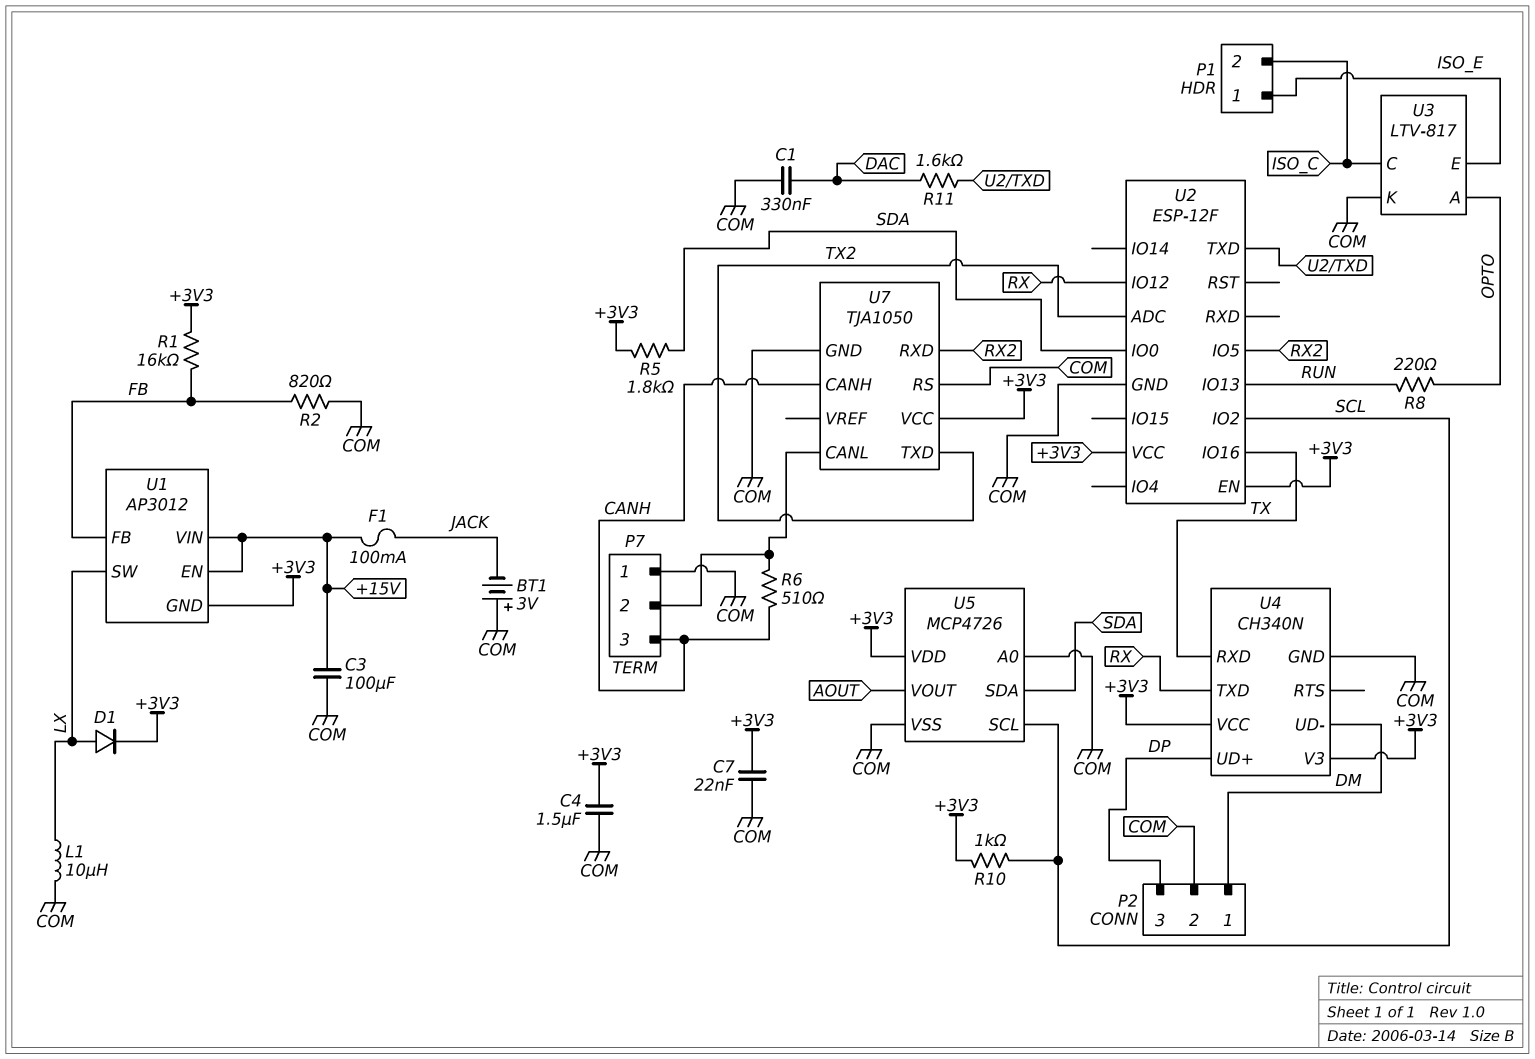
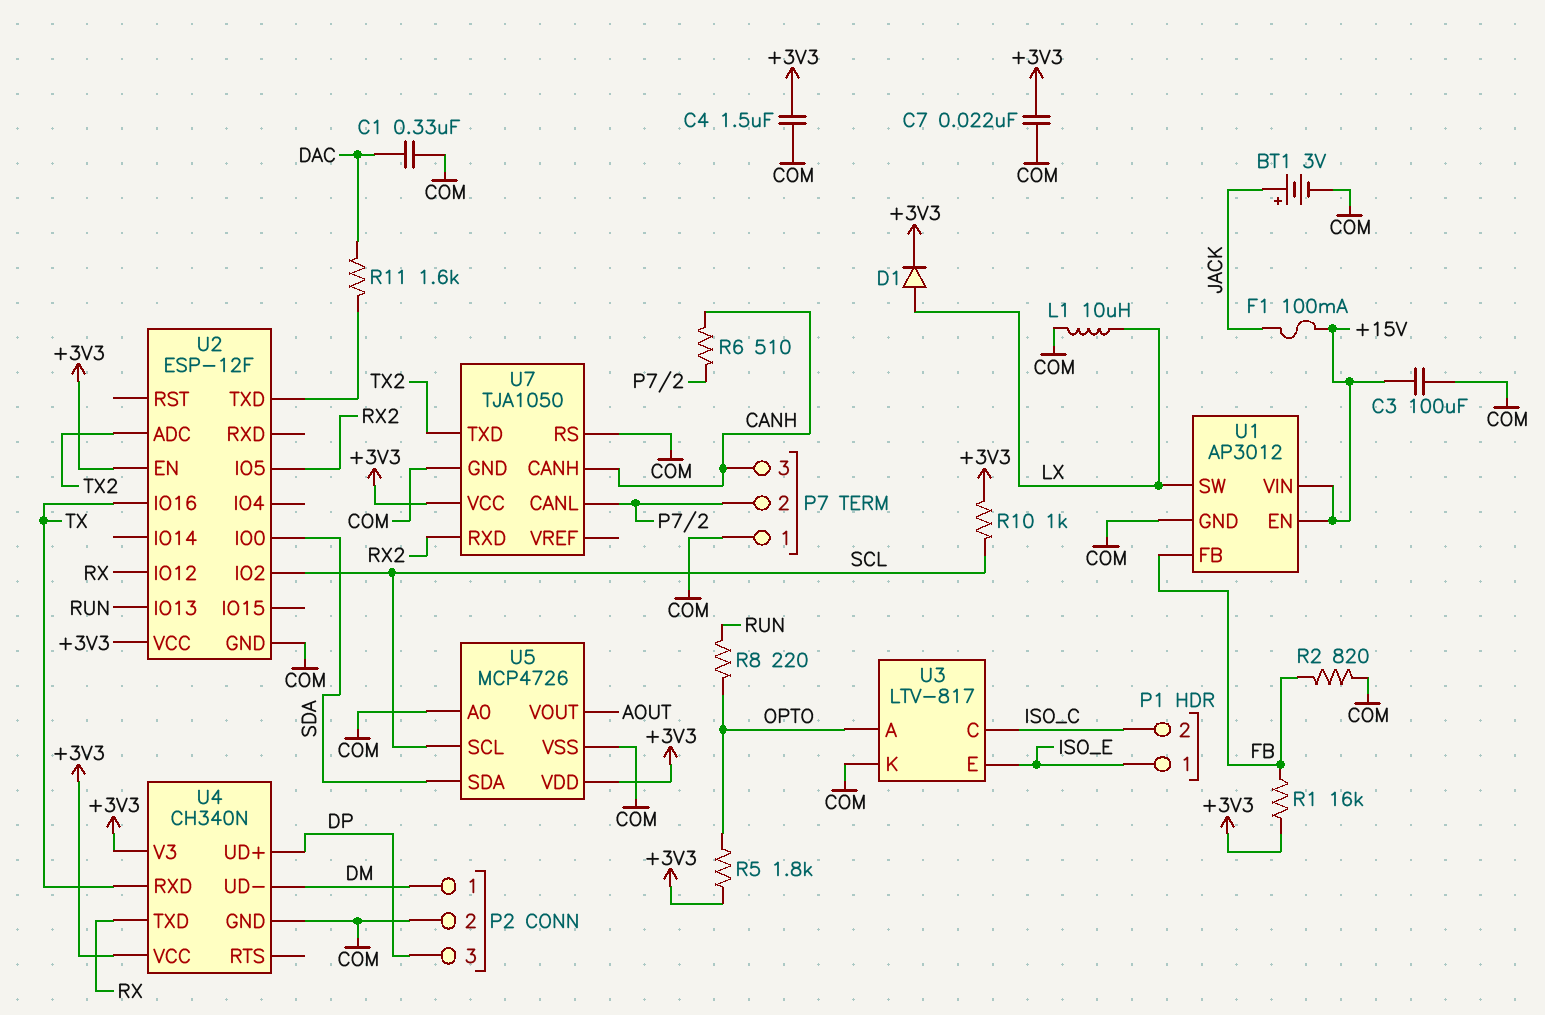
BT1: 3V (plus COM, minus JACK) -> 3V (plus JACK, minus COM)
R5: 1.8k (+3V3, SDA) -> 1.8k (+3V3, OPTO)
U1 pin GND: +3V3 -> COM

